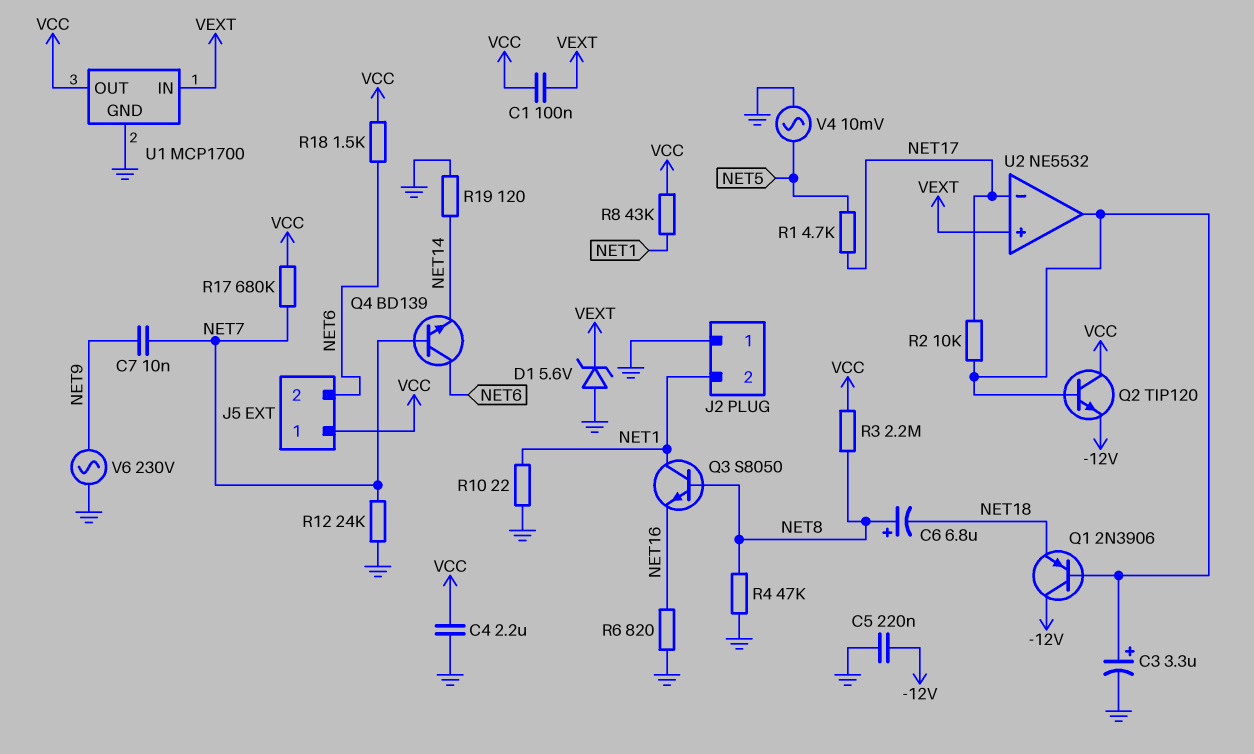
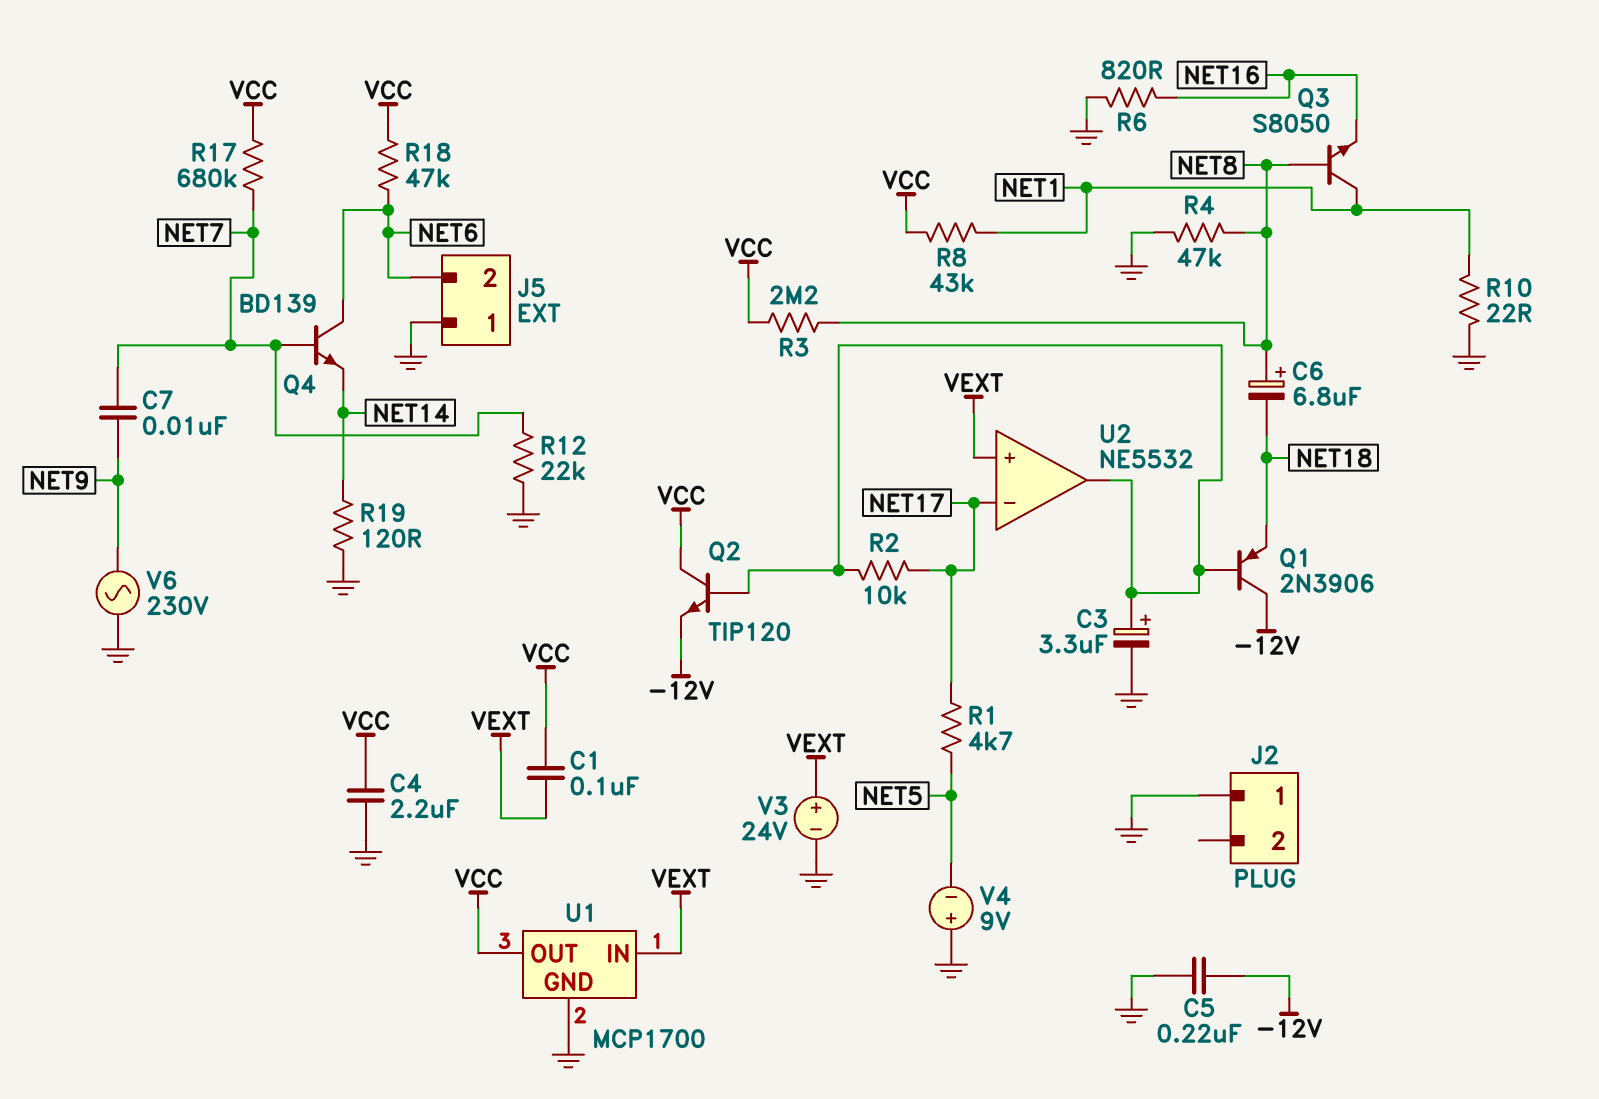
D1: zener 5.6V (A GND, K VEXT) -> none
J2 pin 2: NET1 -> none
J5 pin 1: VCC -> GND
R12: 24k (GND, NET7) -> 22k (GND, NET7)
R18: 1.5k (NET6, VCC) -> 47k (NET6, VCC)
V3: none -> 24V (plus VEXT, minus GND)
V4: AC 10mV (GND, NET5) -> 9V (plus GND, minus NET5)

